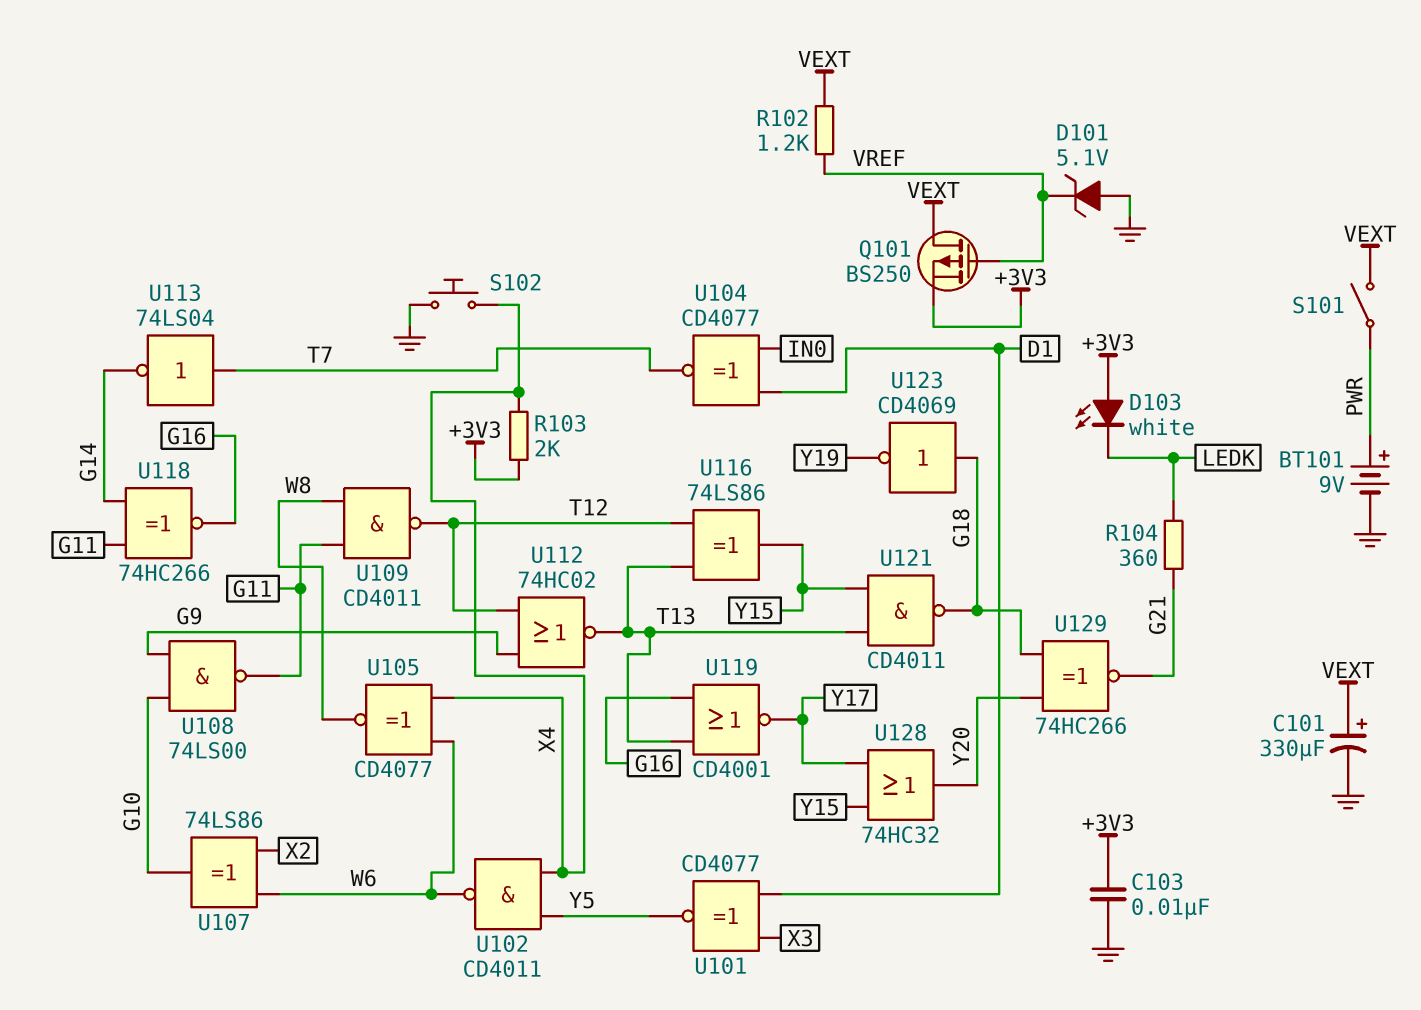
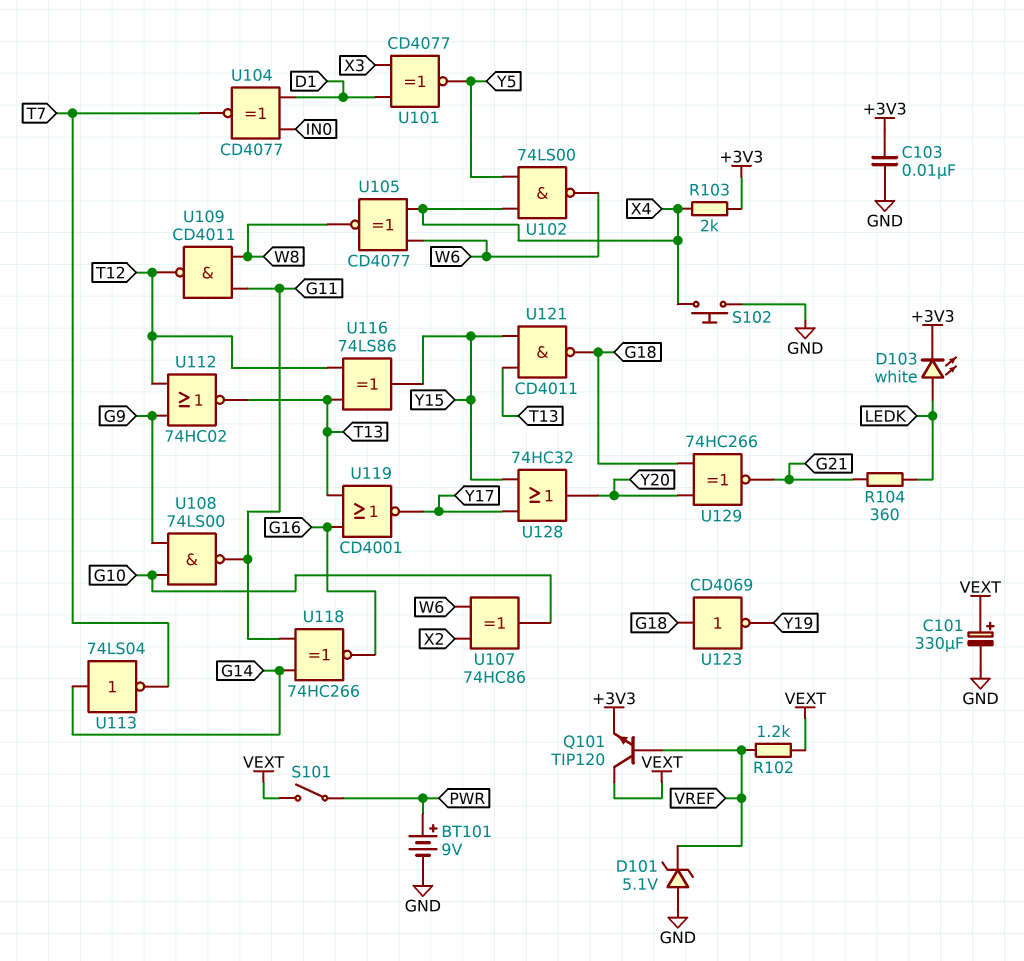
D103: LED white (A +3V3, K LEDK) -> LED white (A LEDK, K +3V3)
Q101: PMOS BS250 (G VREF, D VEXT, S +3V3) -> NPN TIP120 (B VREF, C VEXT, E +3V3)
U102: NAND CD4011 (in X4, in Y5, out W6) -> NAND 74LS00 (in X4, in Y5, out W6)
U107: XOR 74LS86 (in W6, in X2, out G10) -> XOR 74HC86 (in W6, in X2, out G10)
U113: NOT 74LS04 (in T7, out G14) -> NOT 74LS04 (in G14, out T7)

